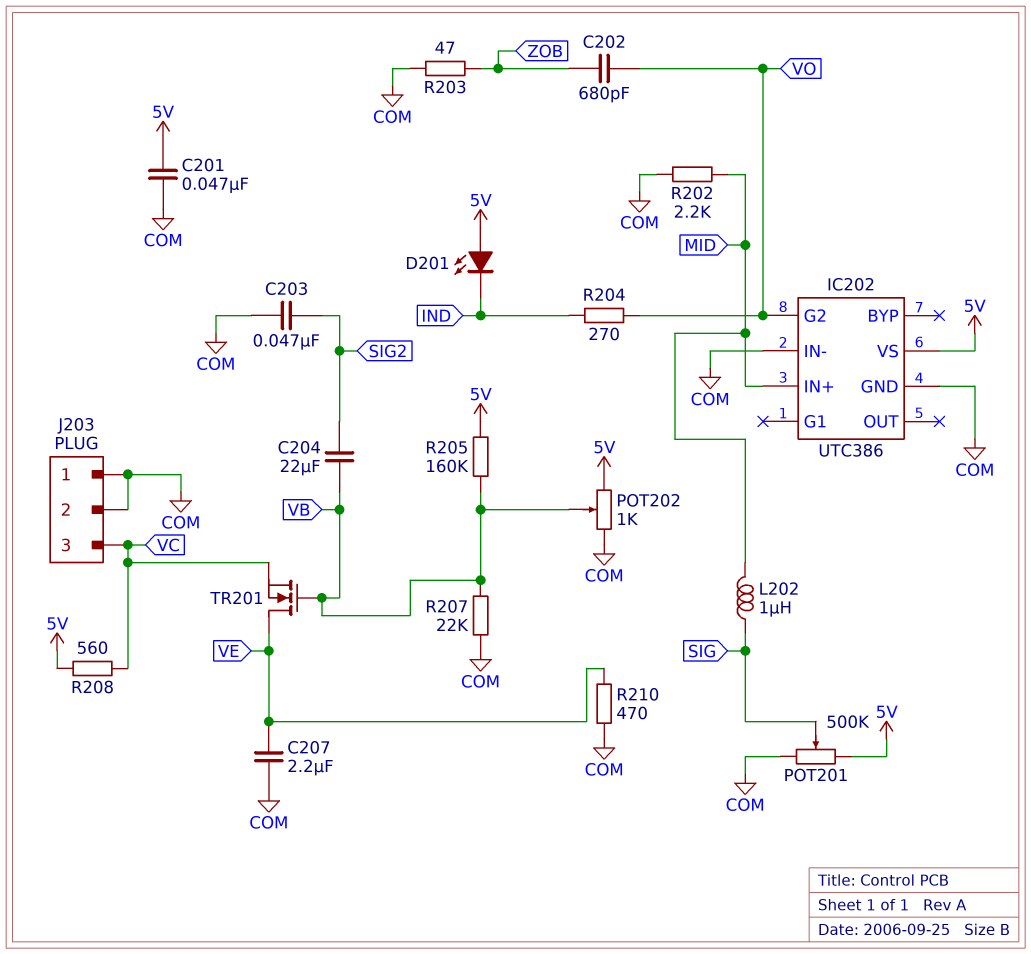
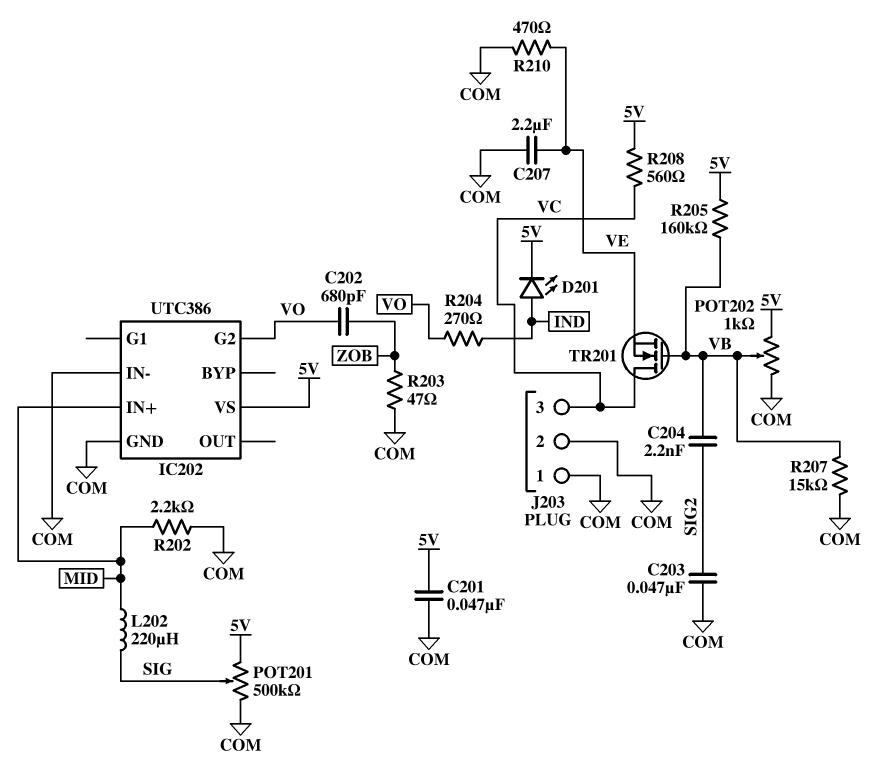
C204: 22uF (SIG2, VB) -> 2.2nF (SIG2, VB)
D201: LED (A 5V, K IND) -> LED (A IND, K 5V)
L202: 1uH (MID, SIG) -> 220uH (MID, SIG)
R207: 22k (COM, VB) -> 15k (COM, VB)
TR201: NMOS (G VB, D VE, S VC) -> NMOS (G VB, D VC, S VE)

